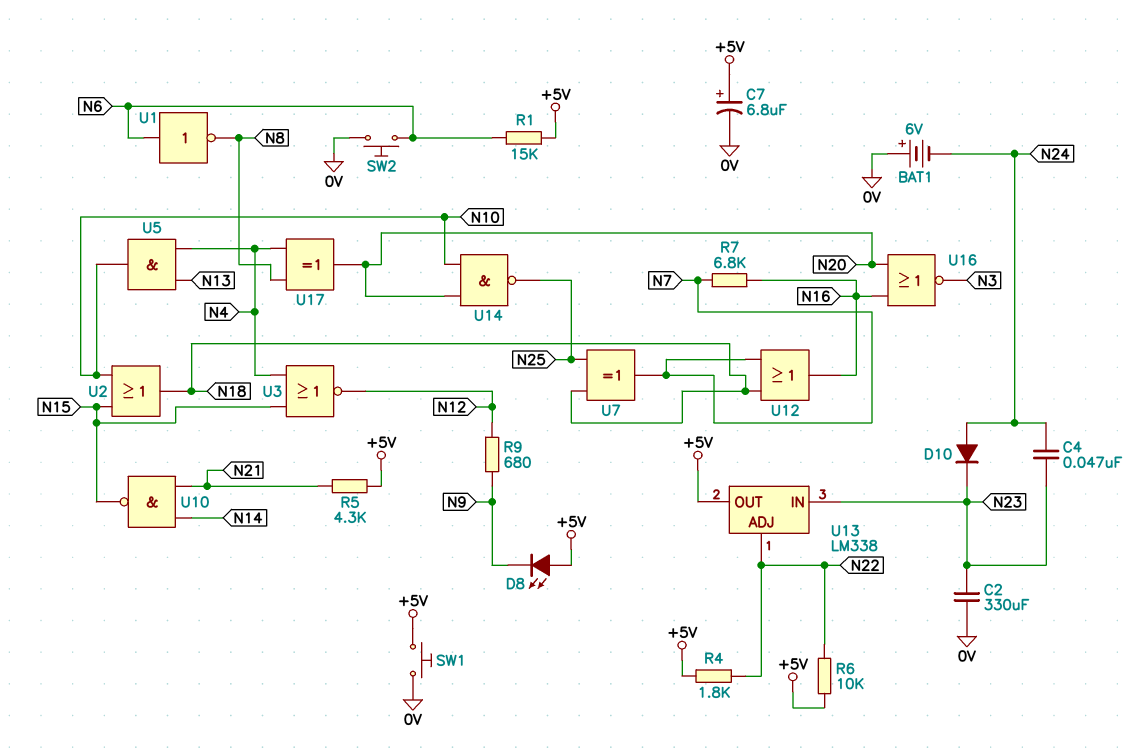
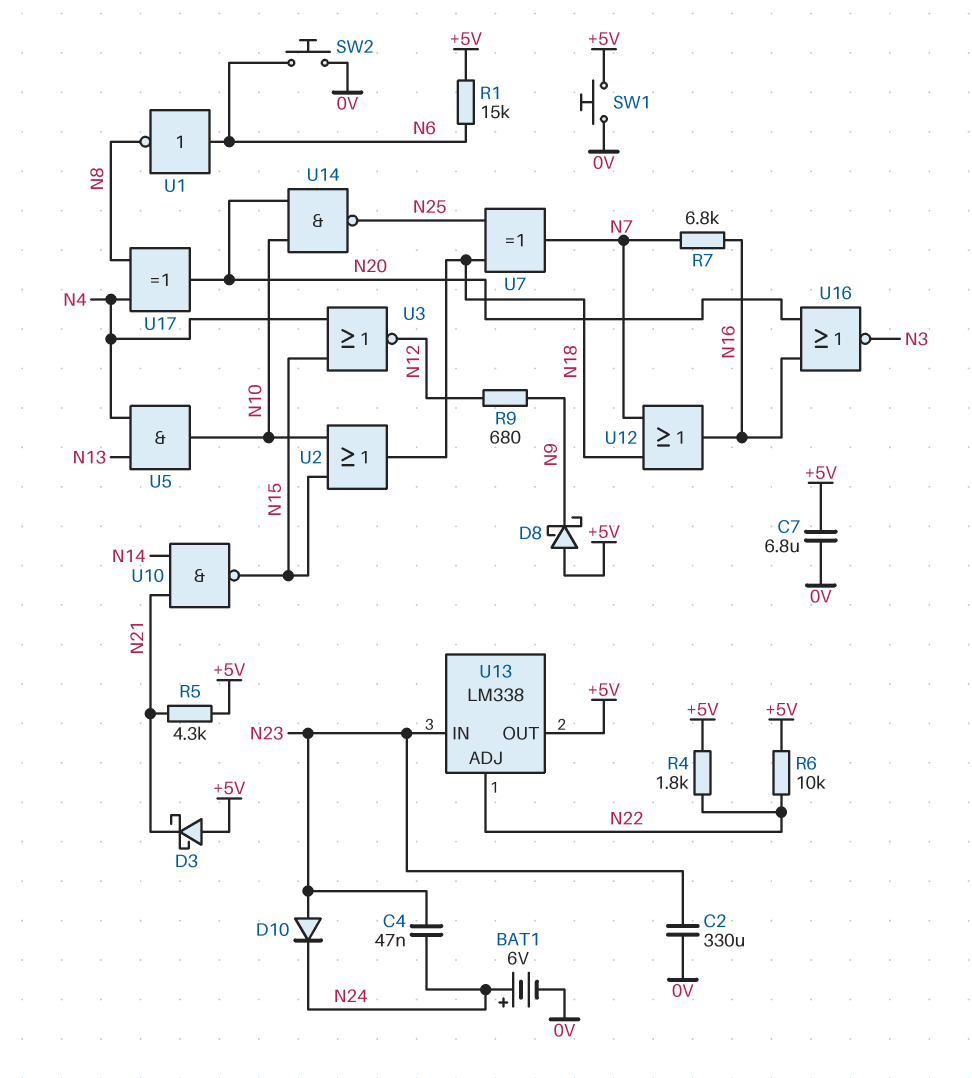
BAT1: 6V (plus 0V, minus N24) -> 6V (plus N24, minus 0V)
C7: 6.8uF (plus +5V, minus 0V) -> 6.8uF (+5V, 0V)
D3: none -> schottky (A +5V, K N21)
D8: LED (A +5V, K N9) -> schottky (A +5V, K N9)
D10: diode (A N24, K N23) -> diode (A N23, K N24)

